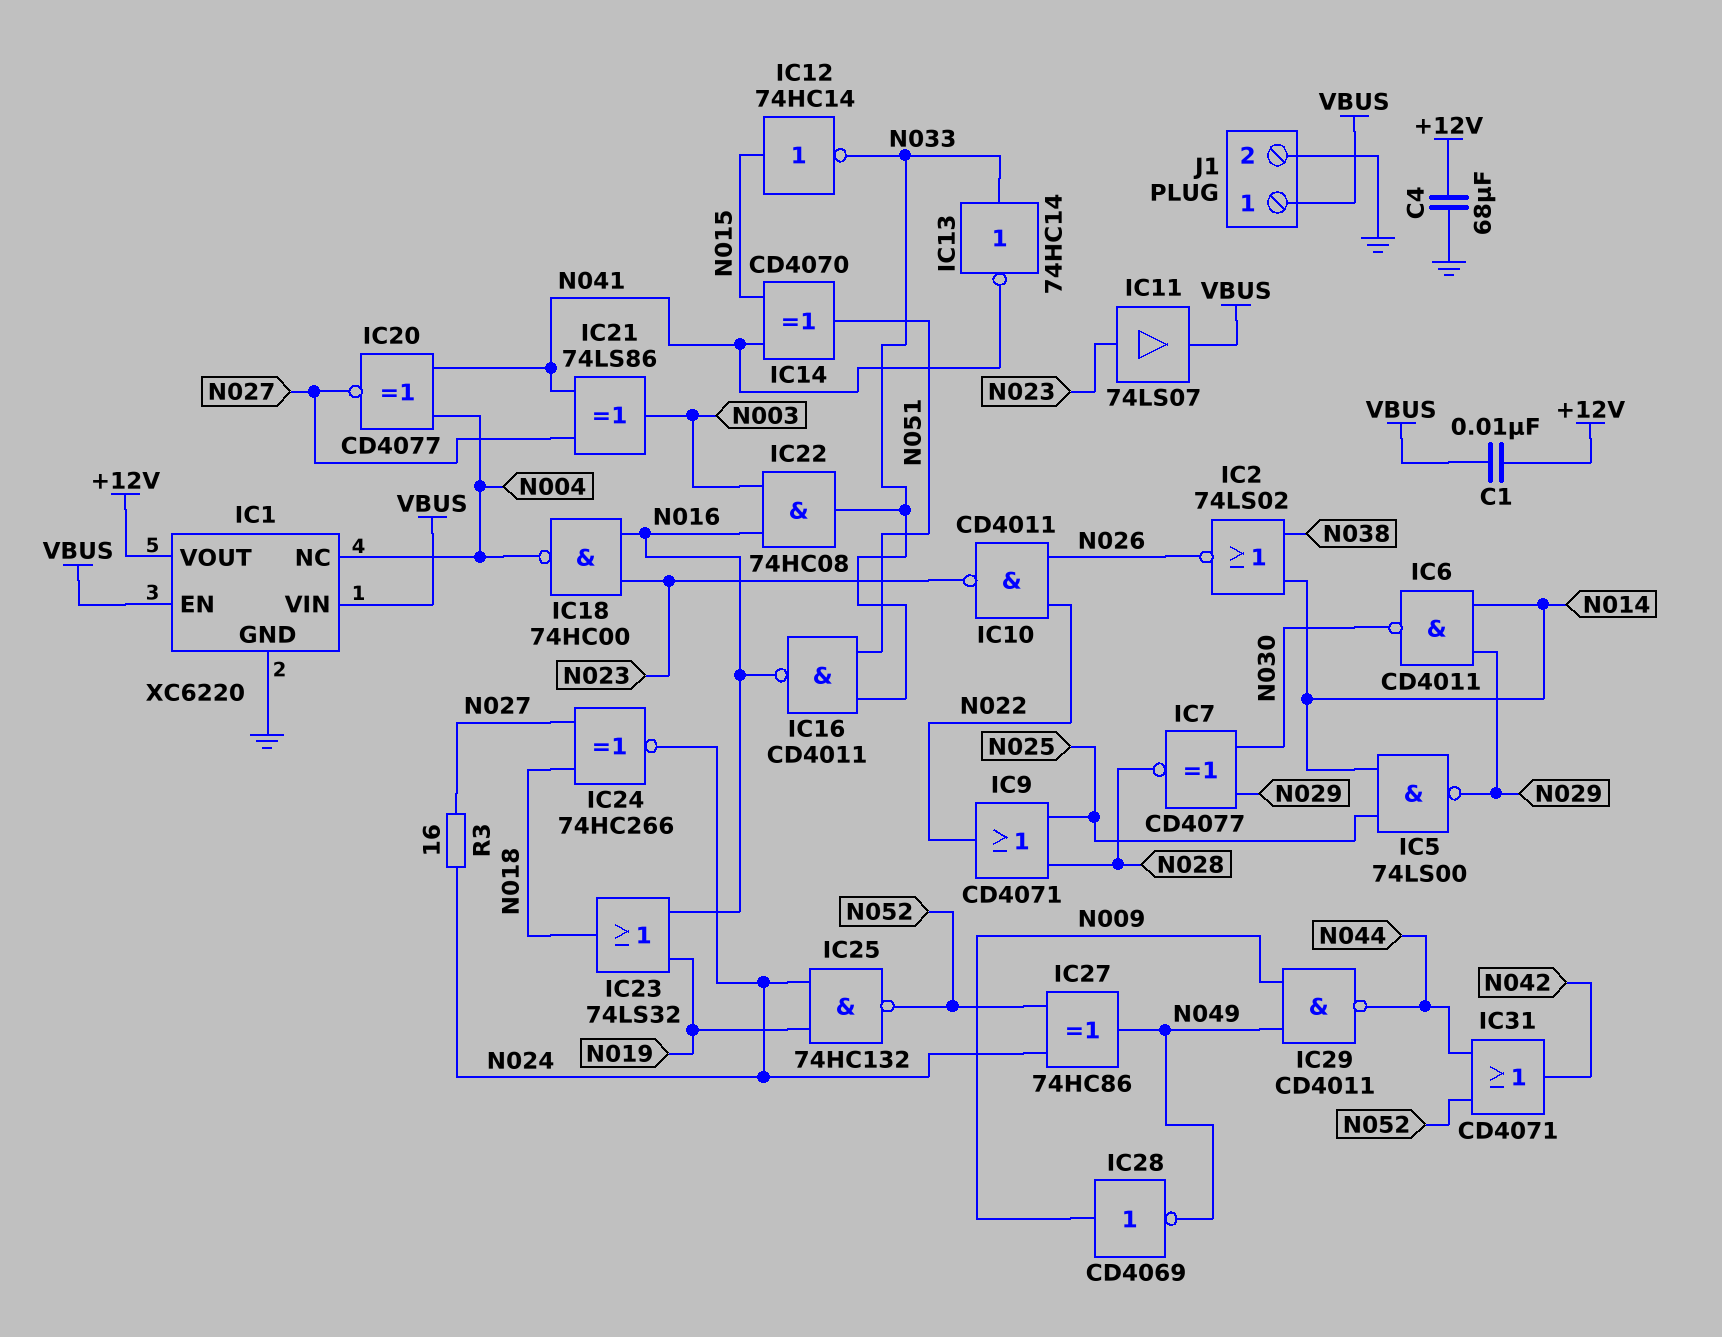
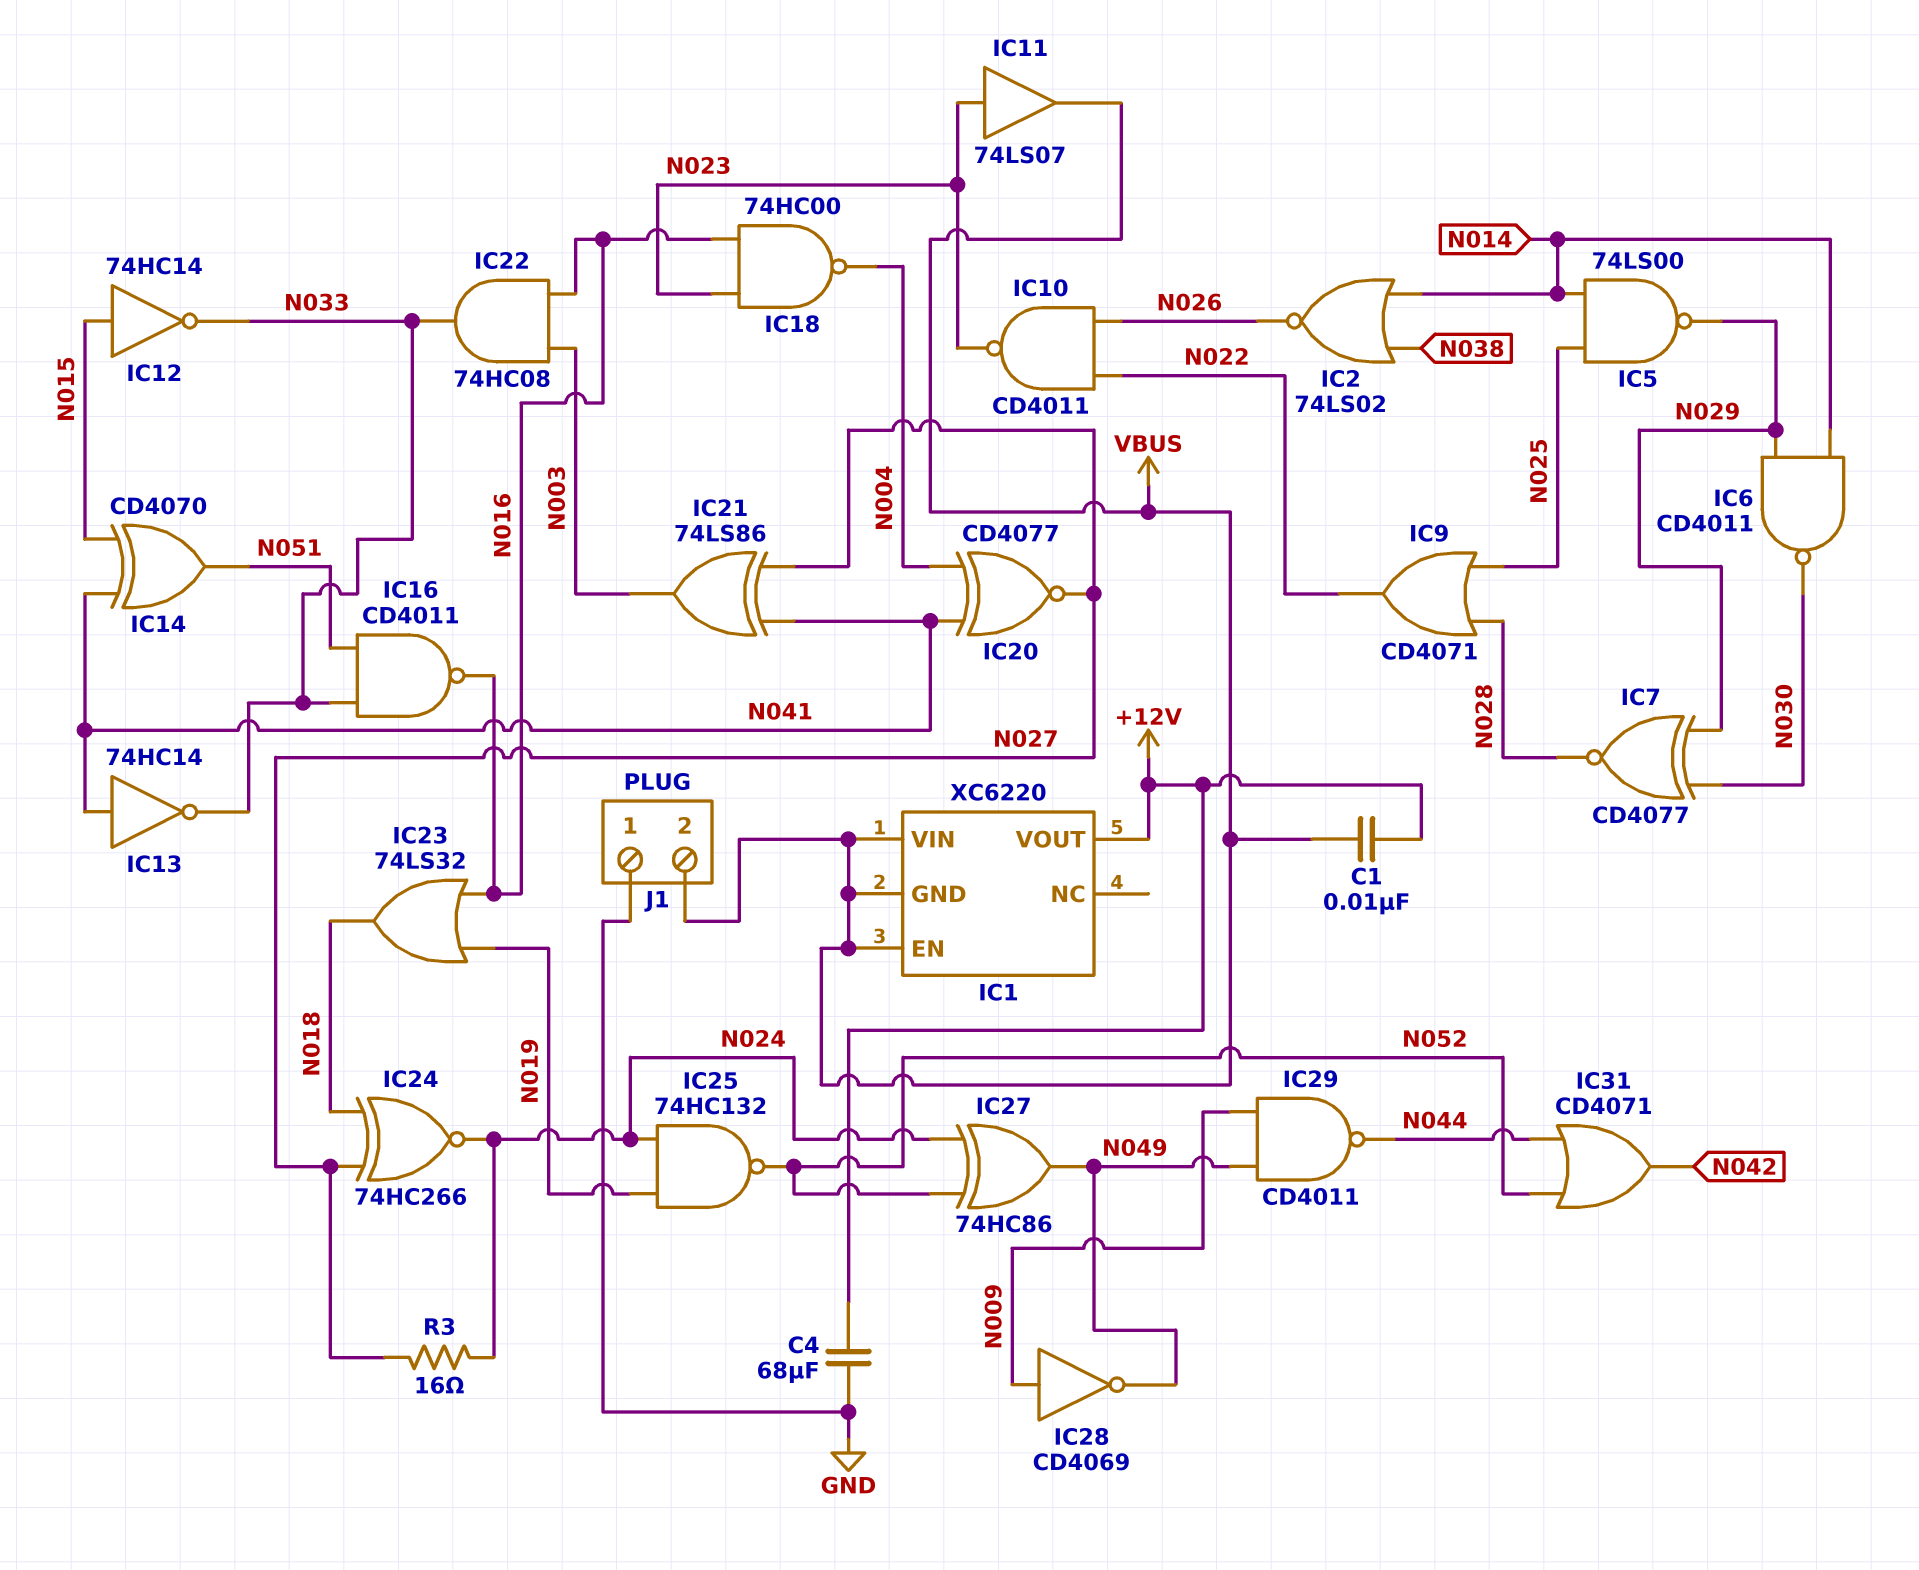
IC1 pin GND: GND -> VBUS
IC1 pin NC: N004 -> none
IC13: NOT 74HC14 (in N033, out N041) -> NOT 74HC14 (in N041, out N033)
J1 pin 1: VBUS -> GND
J1 pin 2: GND -> VBUS

